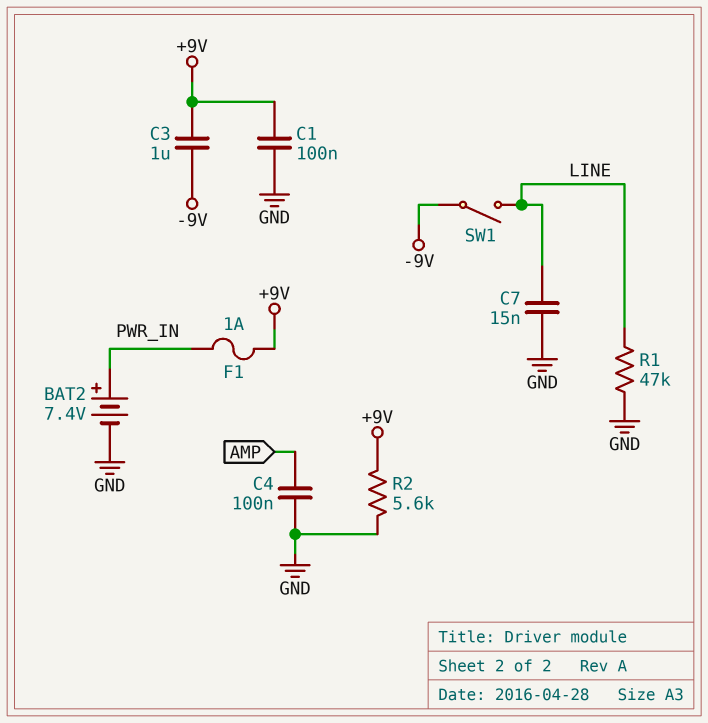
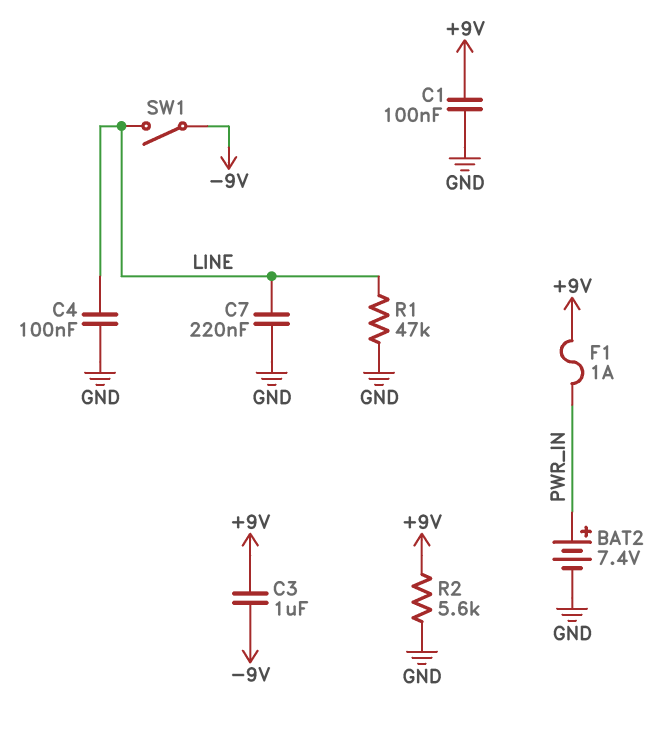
C4: 100nF (AMP, GND) -> 100nF (GND, LINE)
C7: 15nF (GND, LINE) -> 220nF (GND, LINE)

